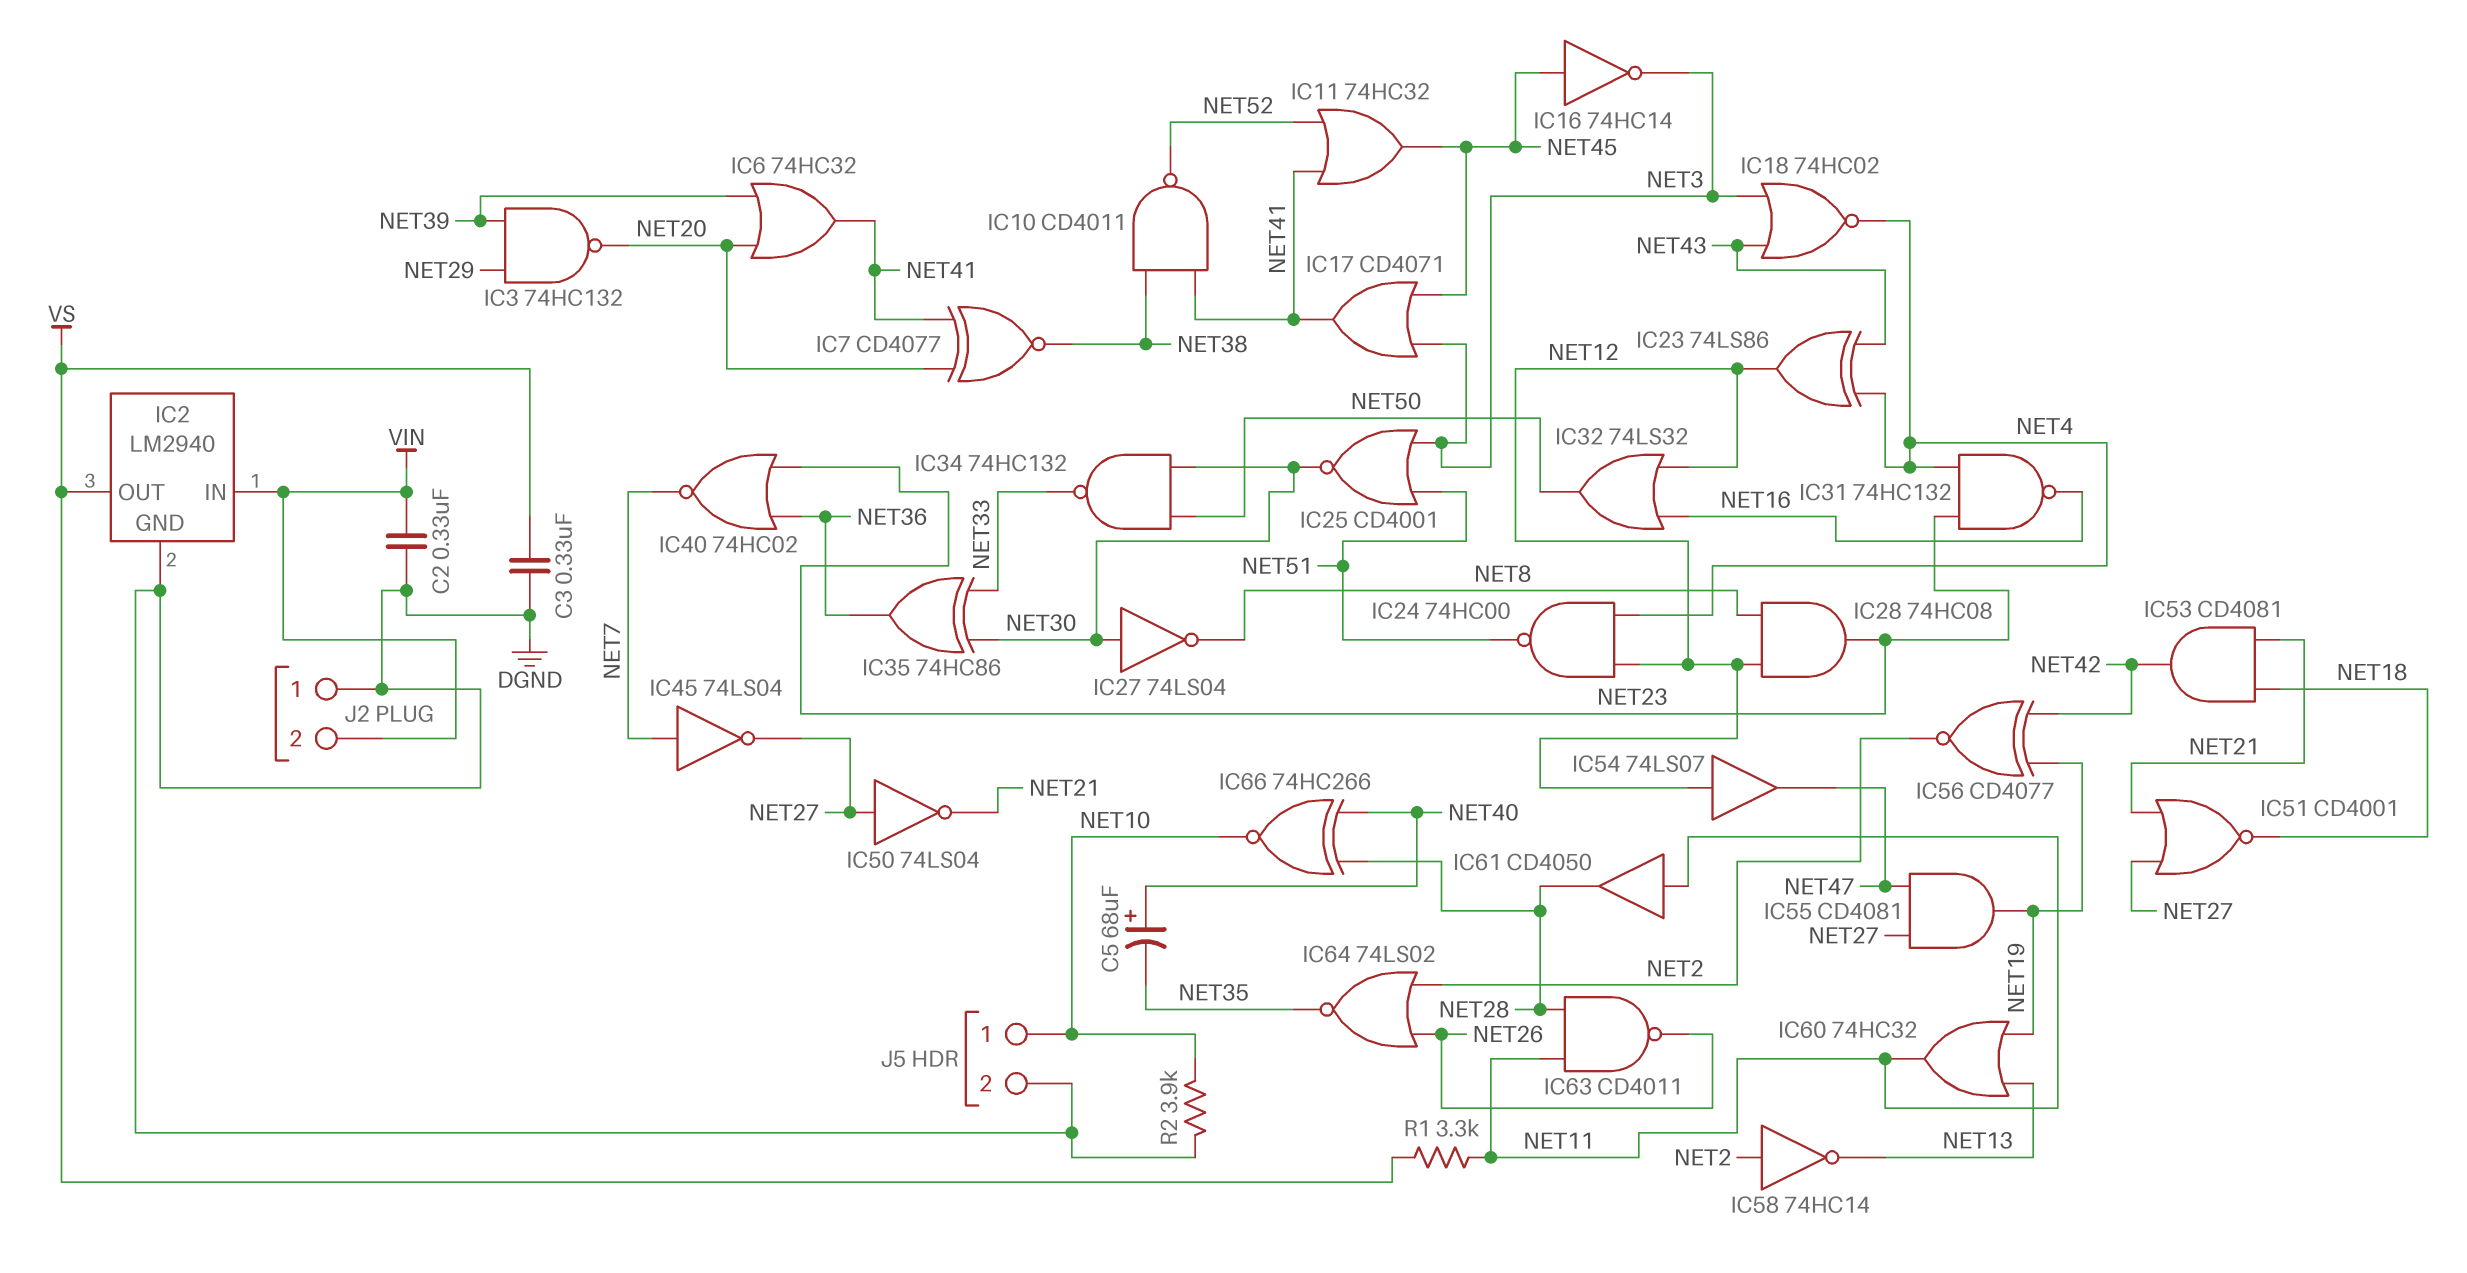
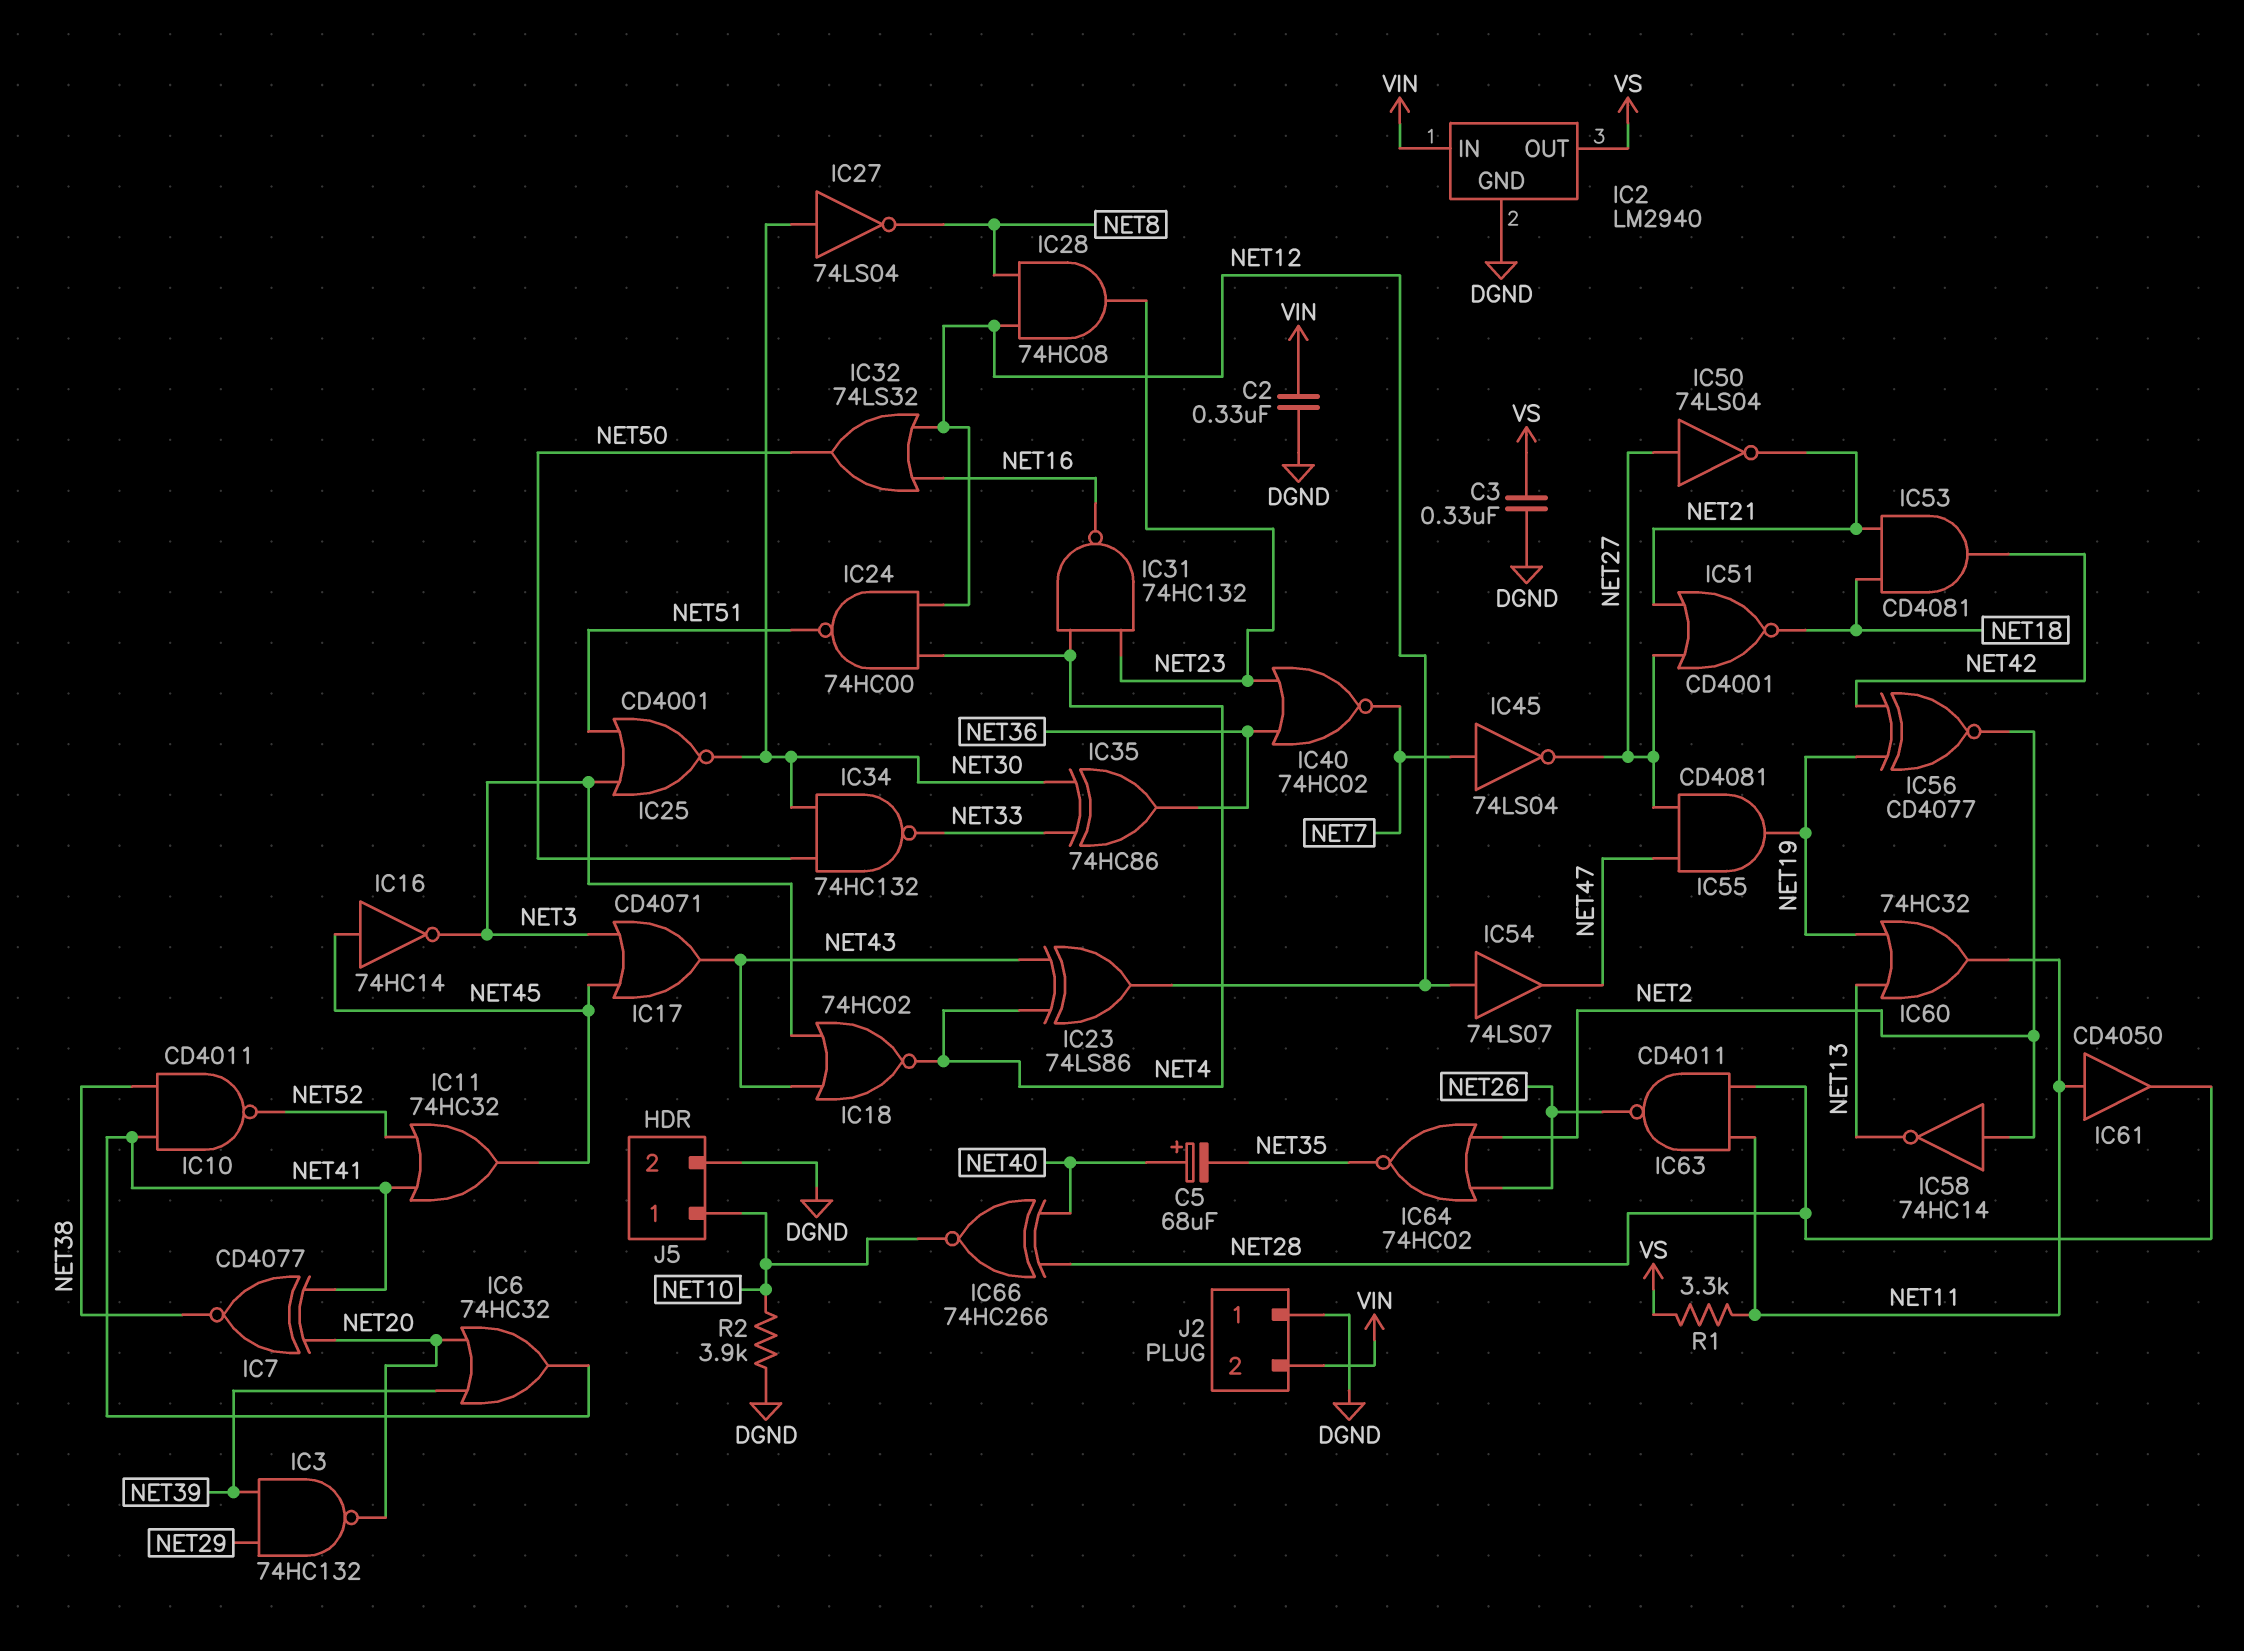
IC17: OR CD4071 (in NET3, in NET45, out NET41) -> OR CD4071 (in NET3, in NET45, out NET43)
IC64: NOR 74LS02 (in NET2, in NET26, out NET35) -> NOR 74HC02 (in NET2, in NET26, out NET35)

